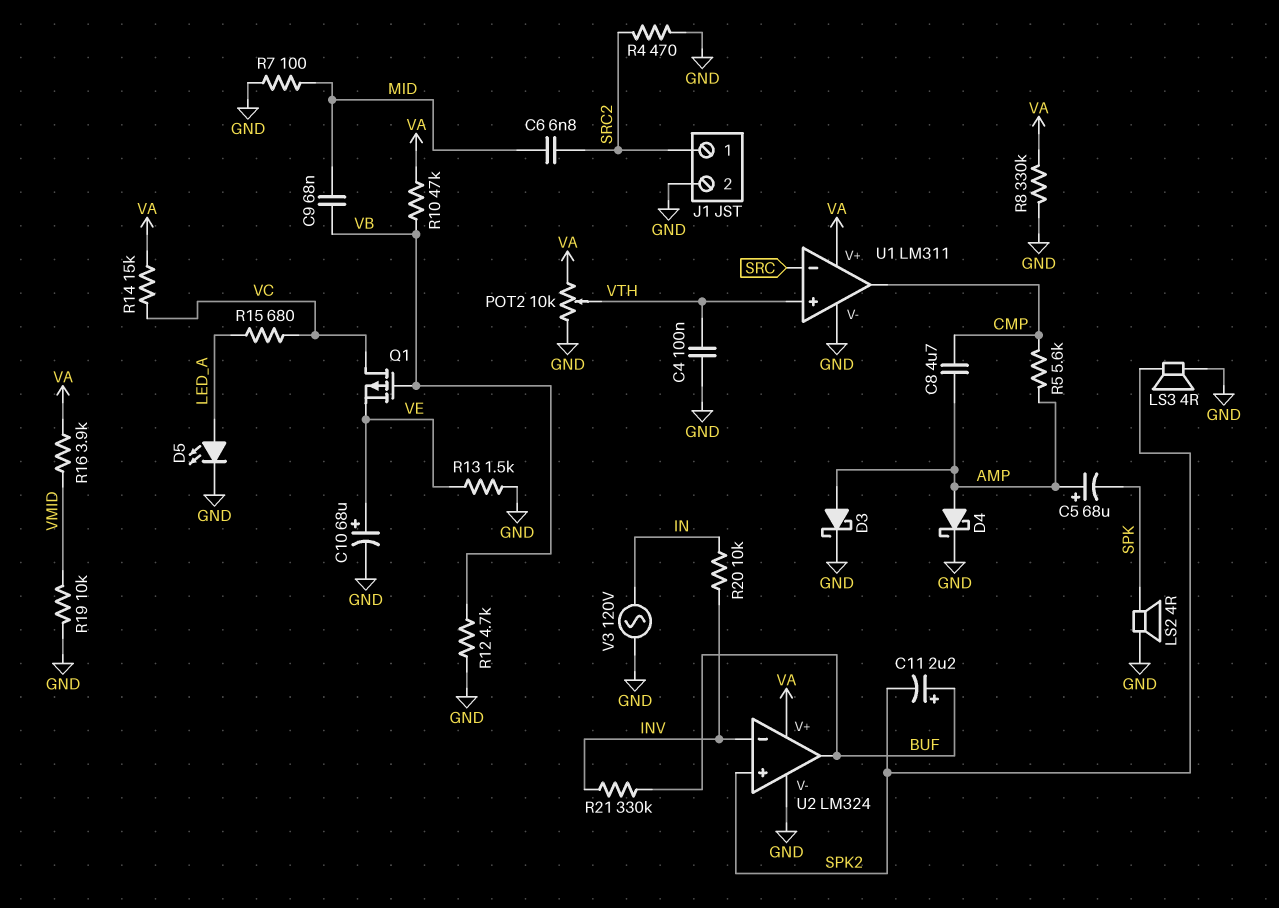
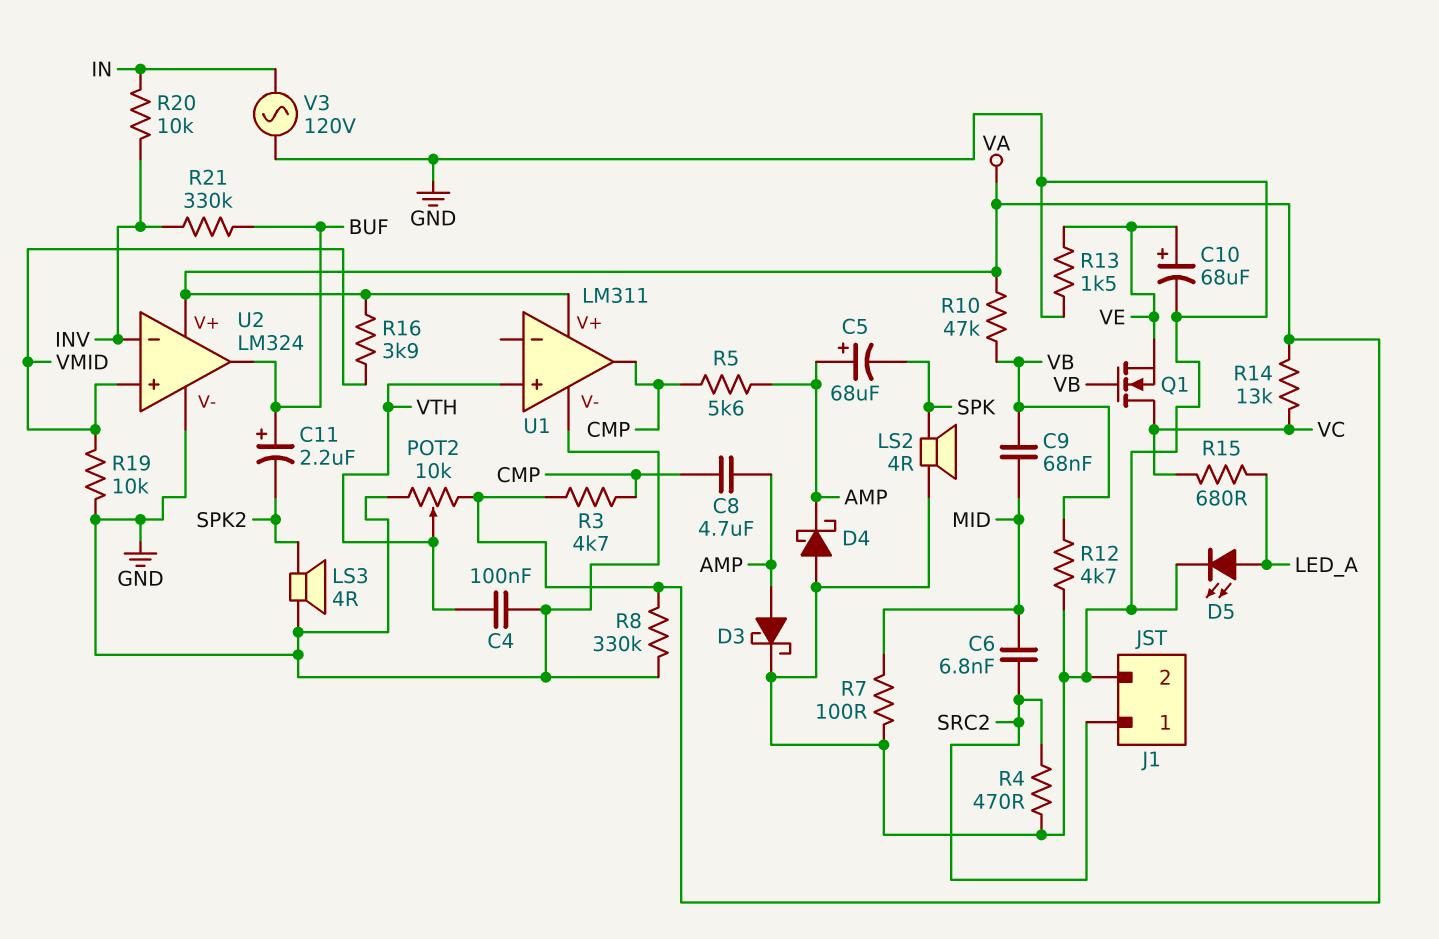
D4: schottky (A AMP, K GND) -> schottky (A GND, K AMP)
Q1: PMOS (G VB, D VC, S VE) -> NMOS (G VB, D VC, S VE)
R3: none -> 4.7k (CMP, VA)
R14: 15k (VA, VC) -> 13k (VA, VC)
U1 pin in-: SRC -> none
U2 pin in+: SPK2 -> VMID

